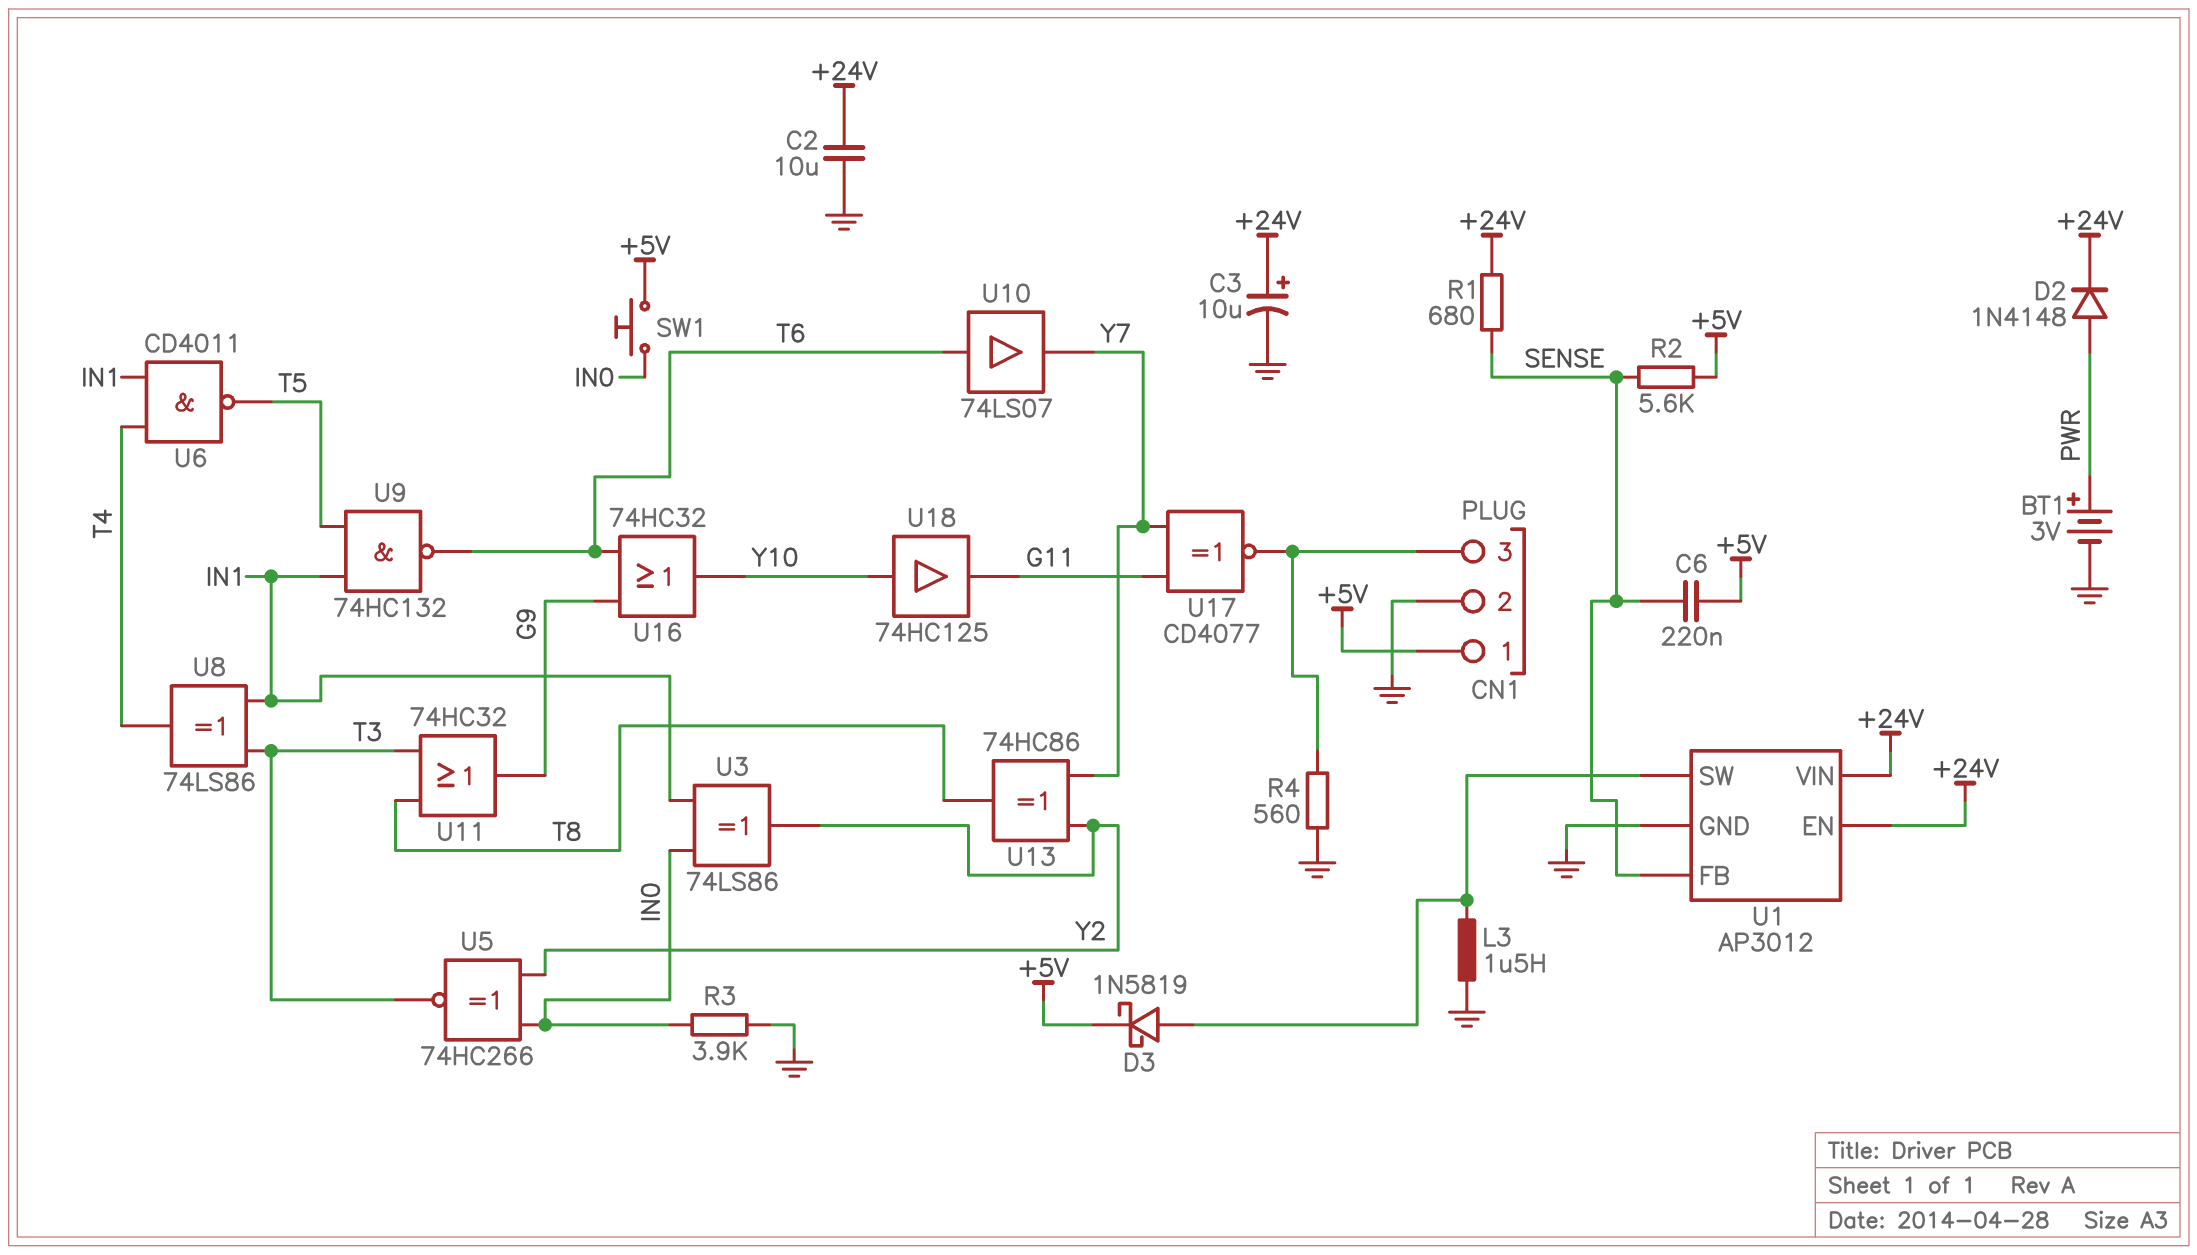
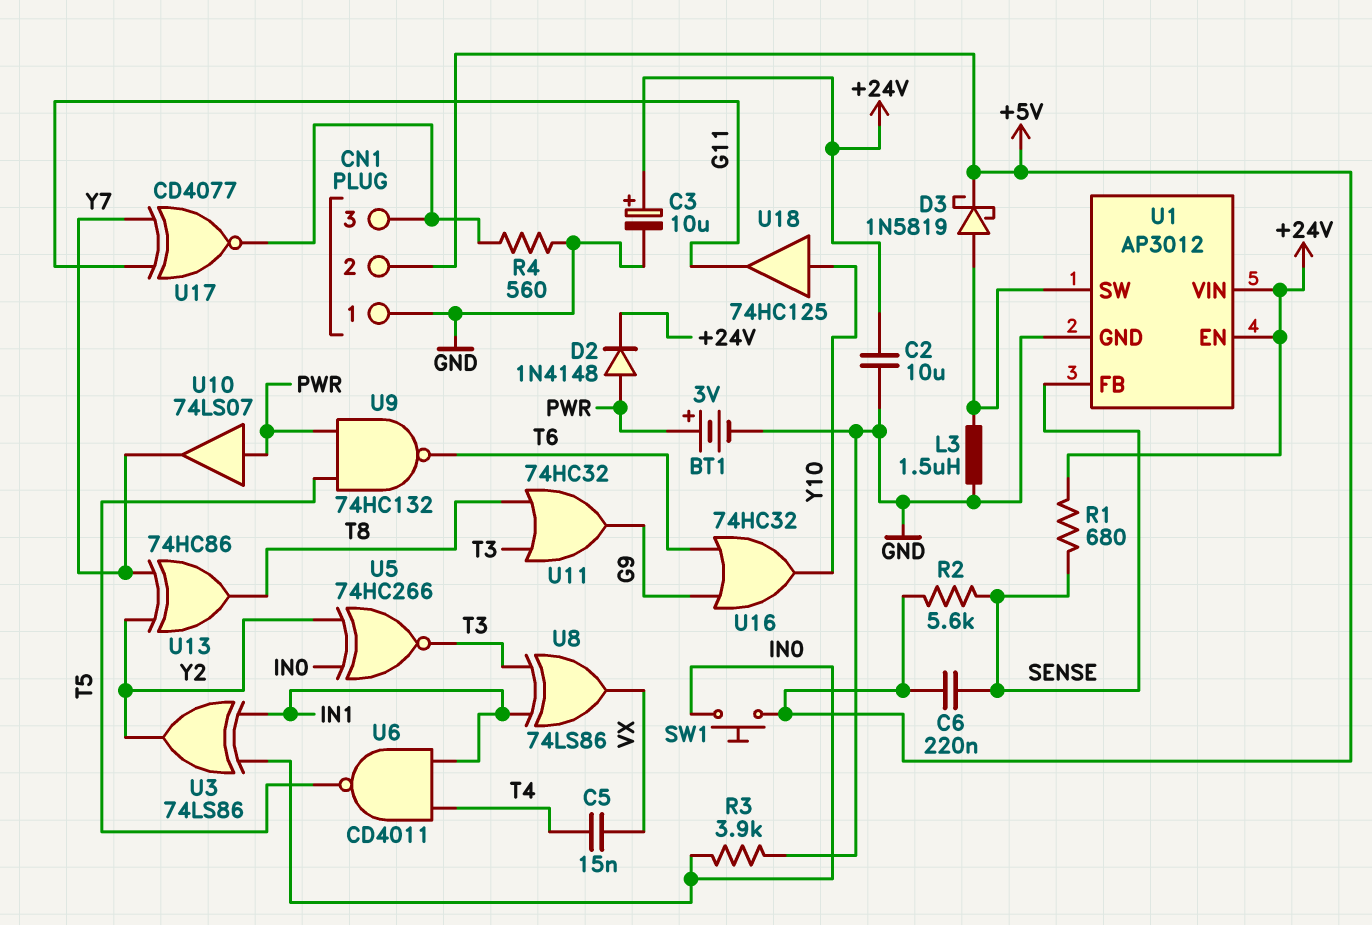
C5: none -> 15nF (T4, VX)
CN1 pin 1: +5V -> GND
CN1 pin 2: GND -> +5V
U8: XOR 74LS86 (in IN1, in T3, out T4) -> XOR 74LS86 (in IN1, in T3, out VX)
U9: NAND 74HC132 (in IN1, in T5, out T6) -> NAND 74HC132 (in PWR, in T5, out T6)
U10: buffer 74LS07 (in T6, out Y7) -> buffer 74LS07 (in PWR, out Y7)

